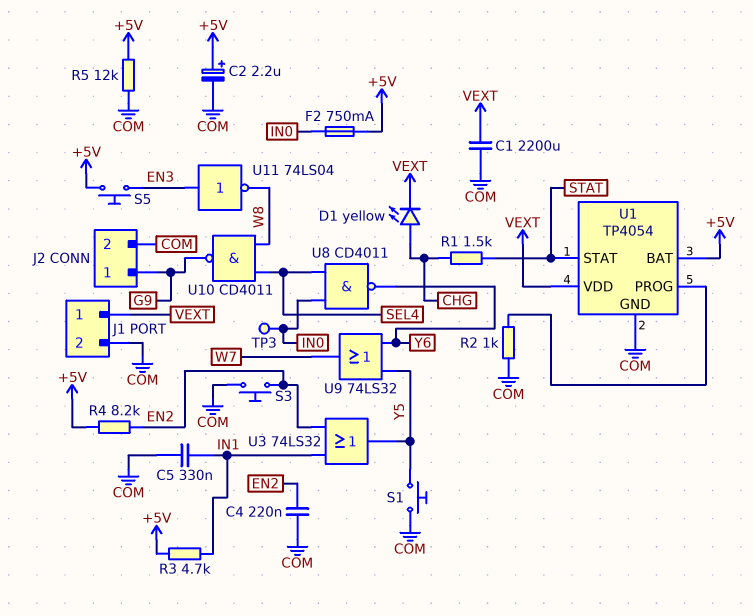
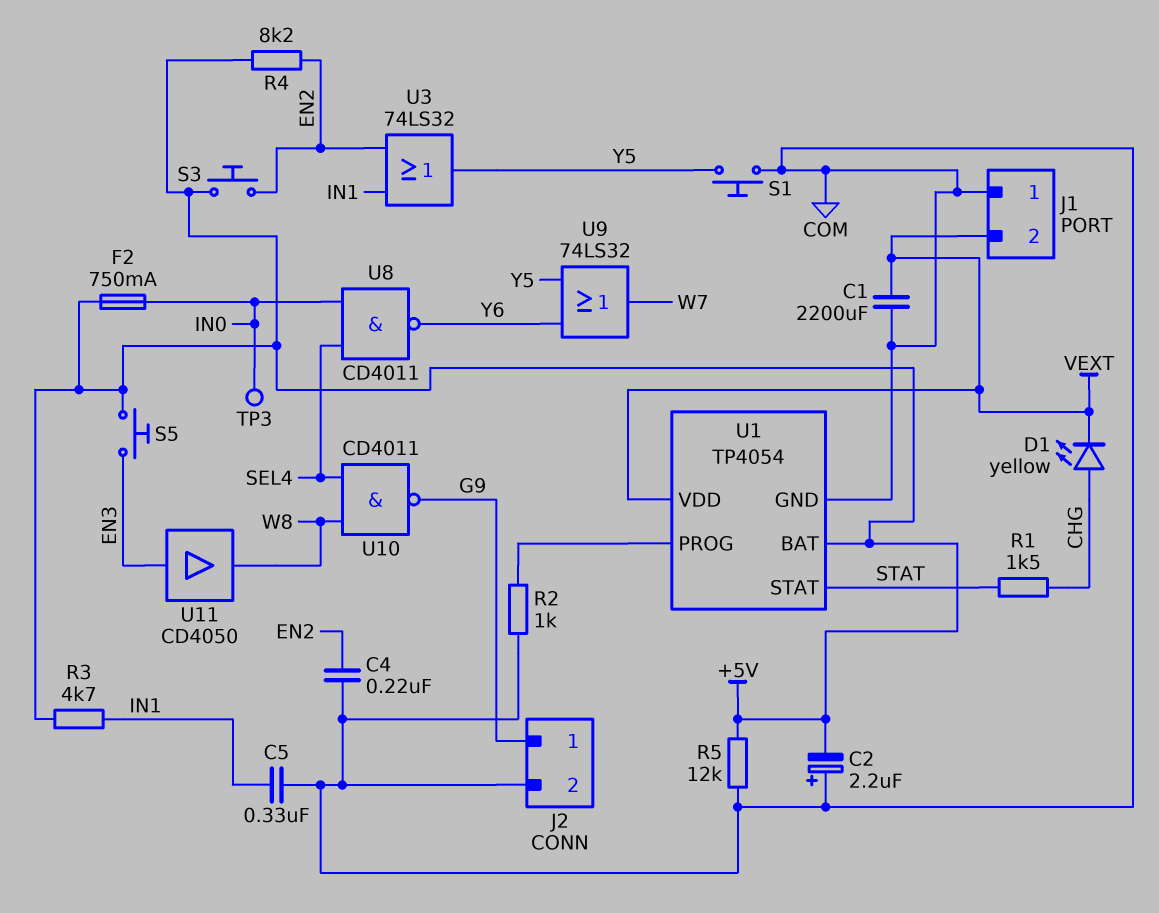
C2: 2.2uF (plus +5V, minus COM) -> 2.2uF (plus COM, minus +5V)
J1 pin 1: VEXT -> COM
J1 pin 2: COM -> VEXT
S3: button (COM, EN2) -> button (+5V, EN2)
U11: NOT 74LS04 (in EN3, out W8) -> buffer CD4050 (in EN3, out W8)

